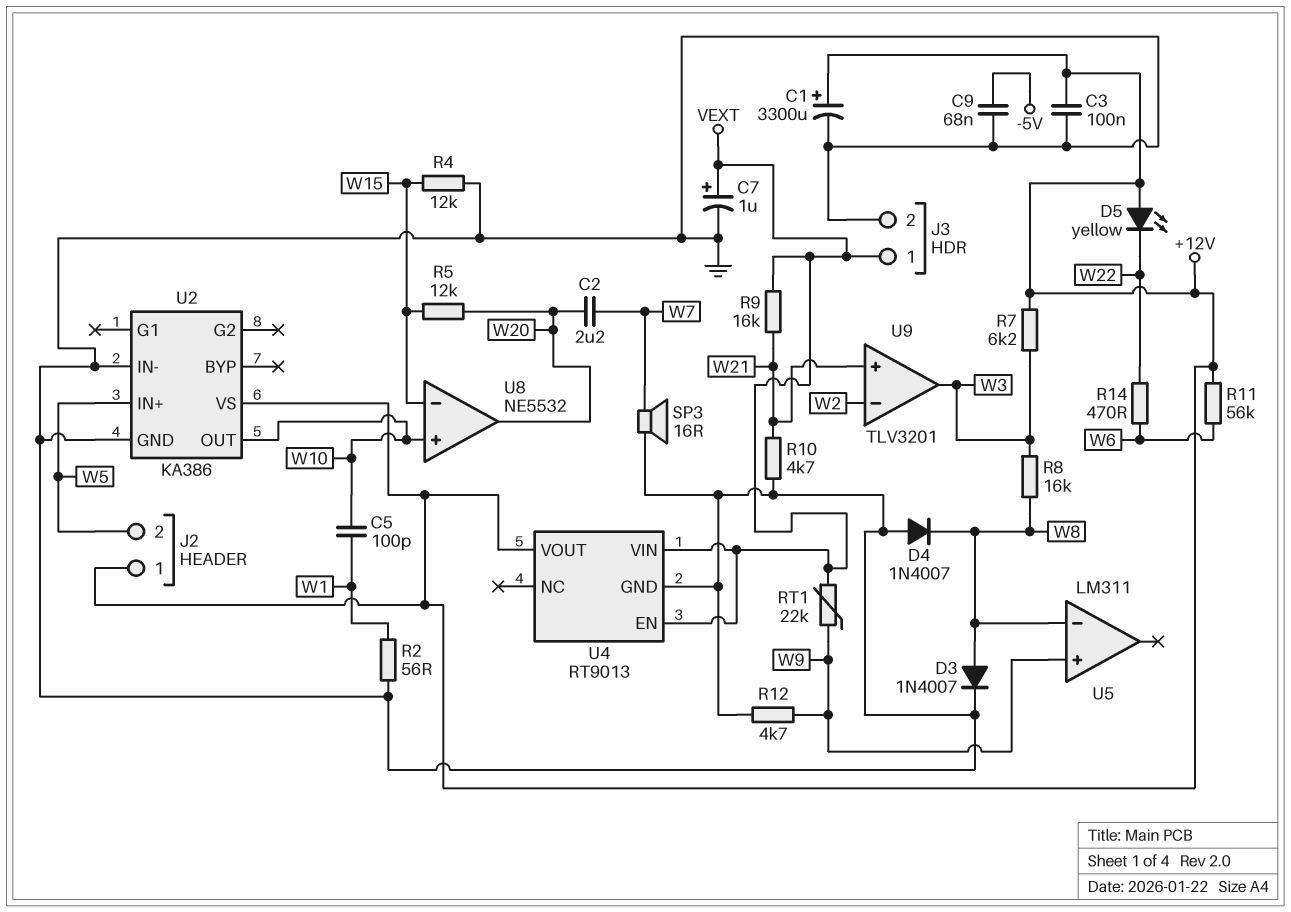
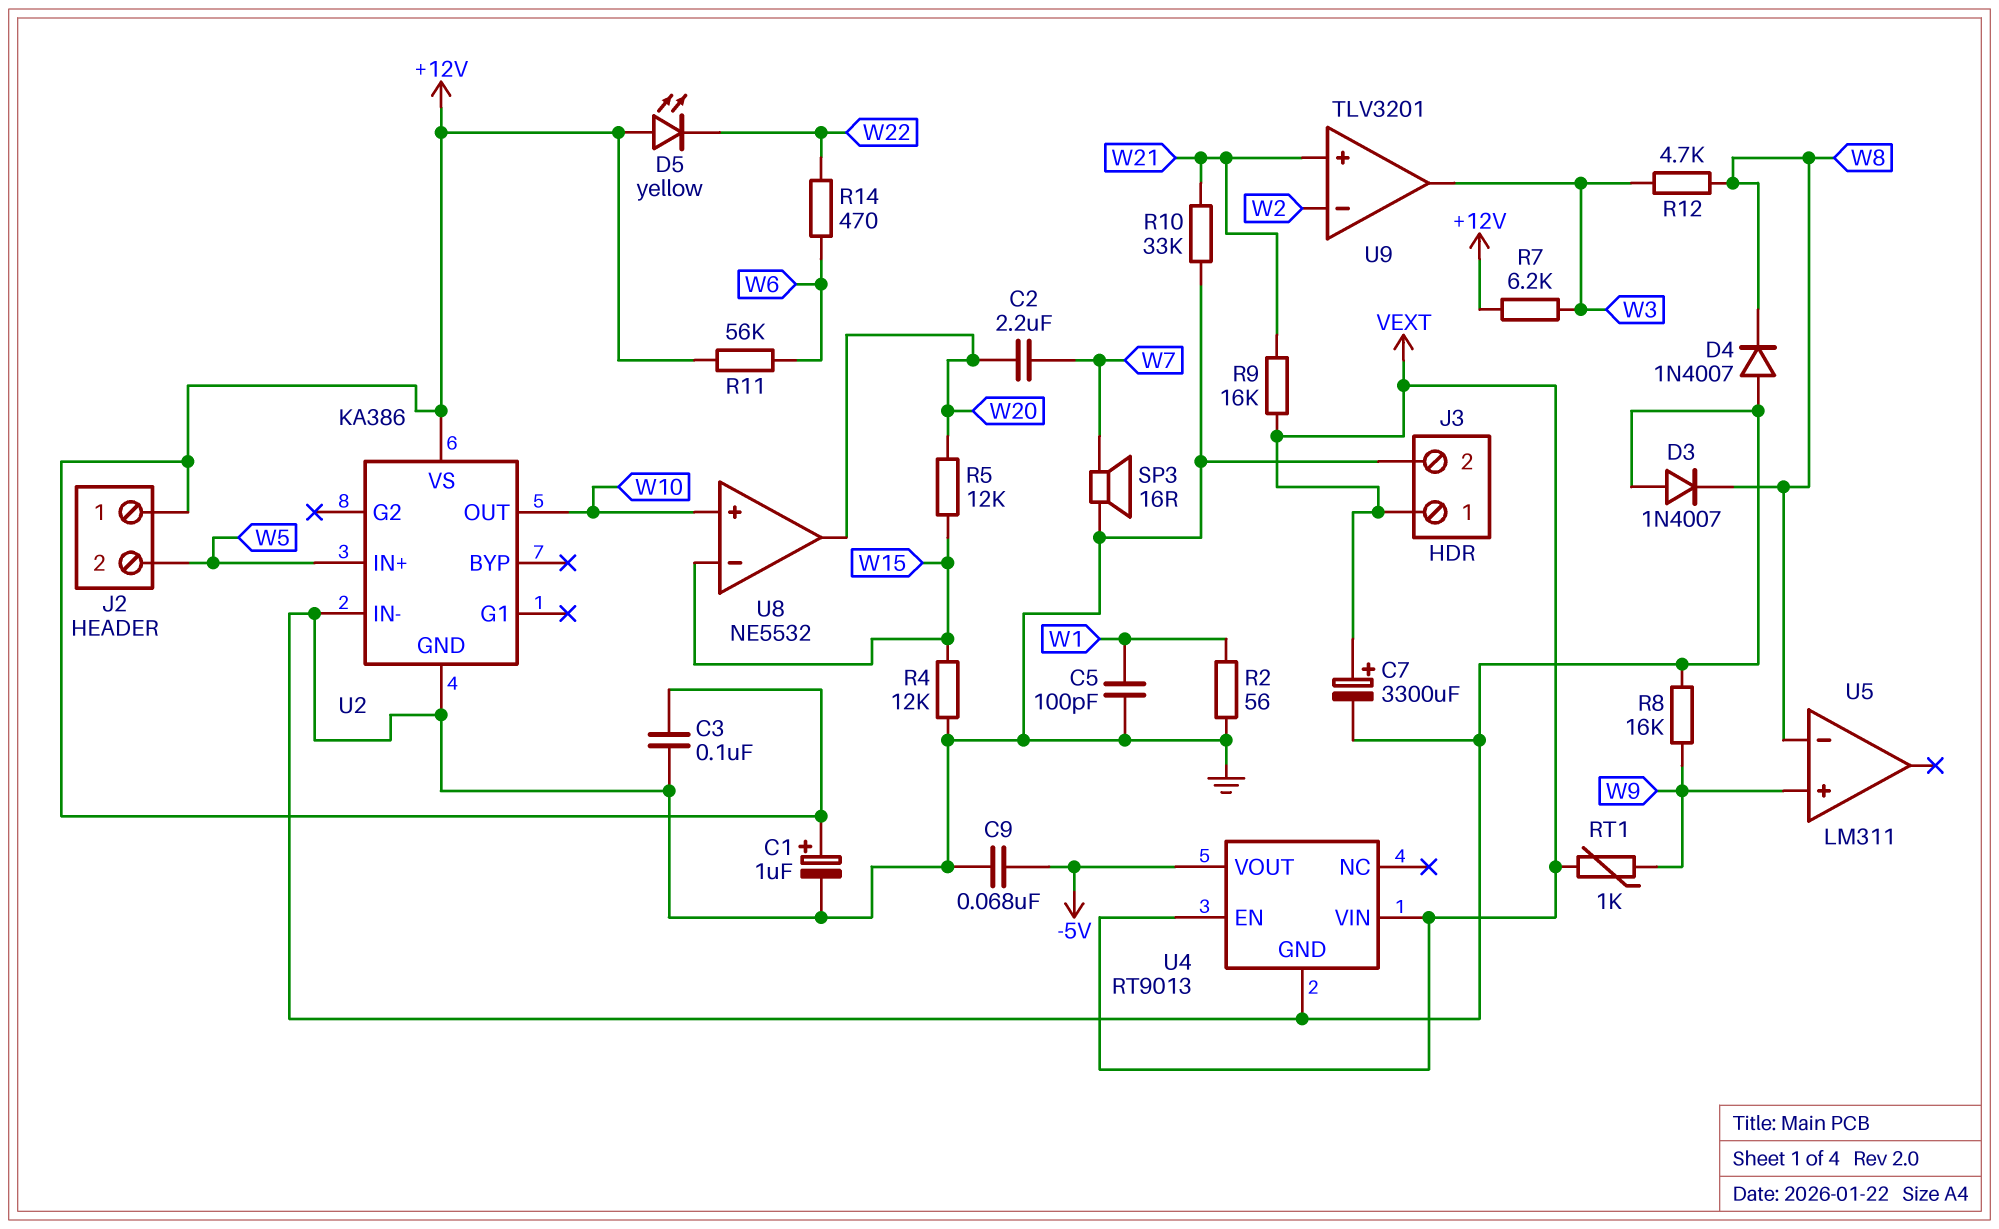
C1: 3300uF (plus +12V, minus GND) -> 1uF (plus +12V, minus GND)
C5: 100pF (W1, W10) -> 100pF (GND, W1)
C7: 1uF (plus VEXT, minus GND) -> 3300uF (plus VEXT, minus GND)
D3: diode 1N4007 (A W8, K GND) -> diode 1N4007 (A GND, K W8)
R8: 16k (W3, W8) -> 16k (GND, W9)
R10: 4.7k (GND, W21) -> 33k (GND, W21)
R12: 4.7k (GND, W9) -> 4.7k (W3, W8)
RT1: 22k (VEXT, W9) -> 1k (VEXT, W9)
U4 pin VOUT: +12V -> -5V

